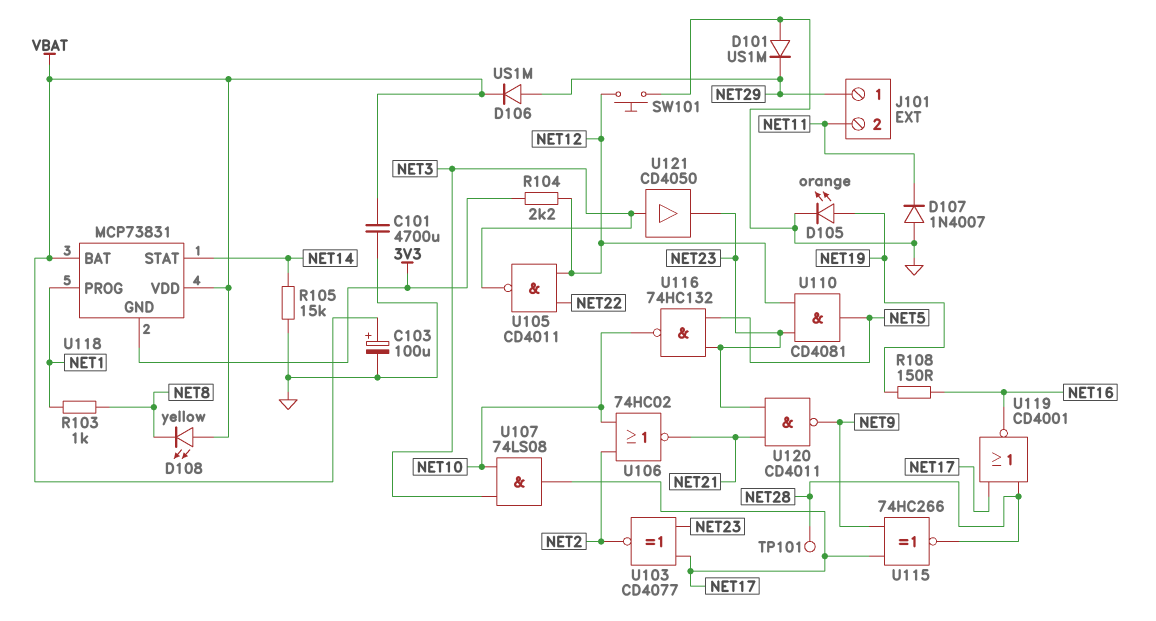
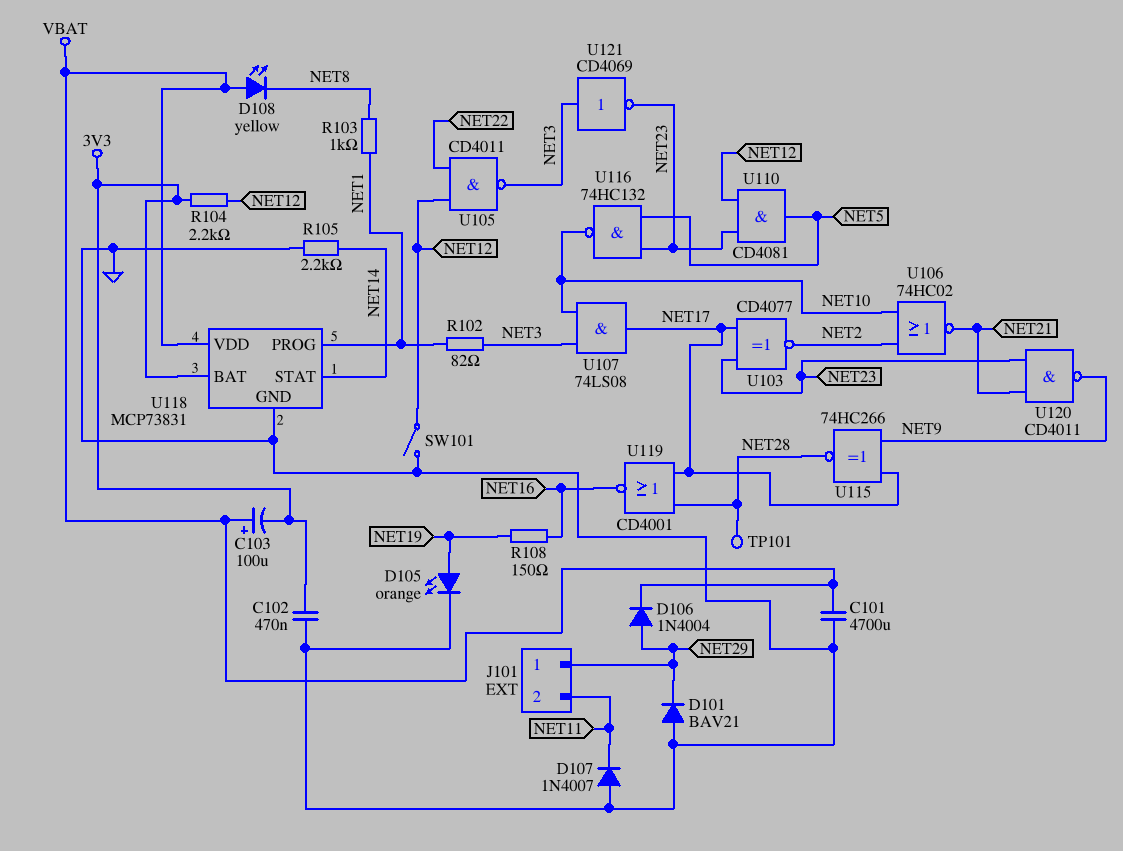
C102: none -> 470nF (3V3, GND)
C103: 100uF (plus VBAT, minus GND) -> 100uF (plus VBAT, minus 3V3)
D101: diode US1M (A GND, K NET29) -> diode BAV21 (A GND, K NET29)
D106: diode US1M (A NET29, K VBAT) -> diode 1N4004 (A NET29, K VBAT)
R102: none -> 82 (NET1, NET3)
R105: 15k (GND, NET14) -> 2.2k (GND, NET14)
SW101: button (GND, NET12) -> switch (GND, NET12)
U118 pin BAT: VBAT -> 3V3
U118 pin GND: 3V3 -> GND
U121: buffer CD4050 (in NET3, out NET23) -> NOT CD4069 (in NET3, out NET23)

